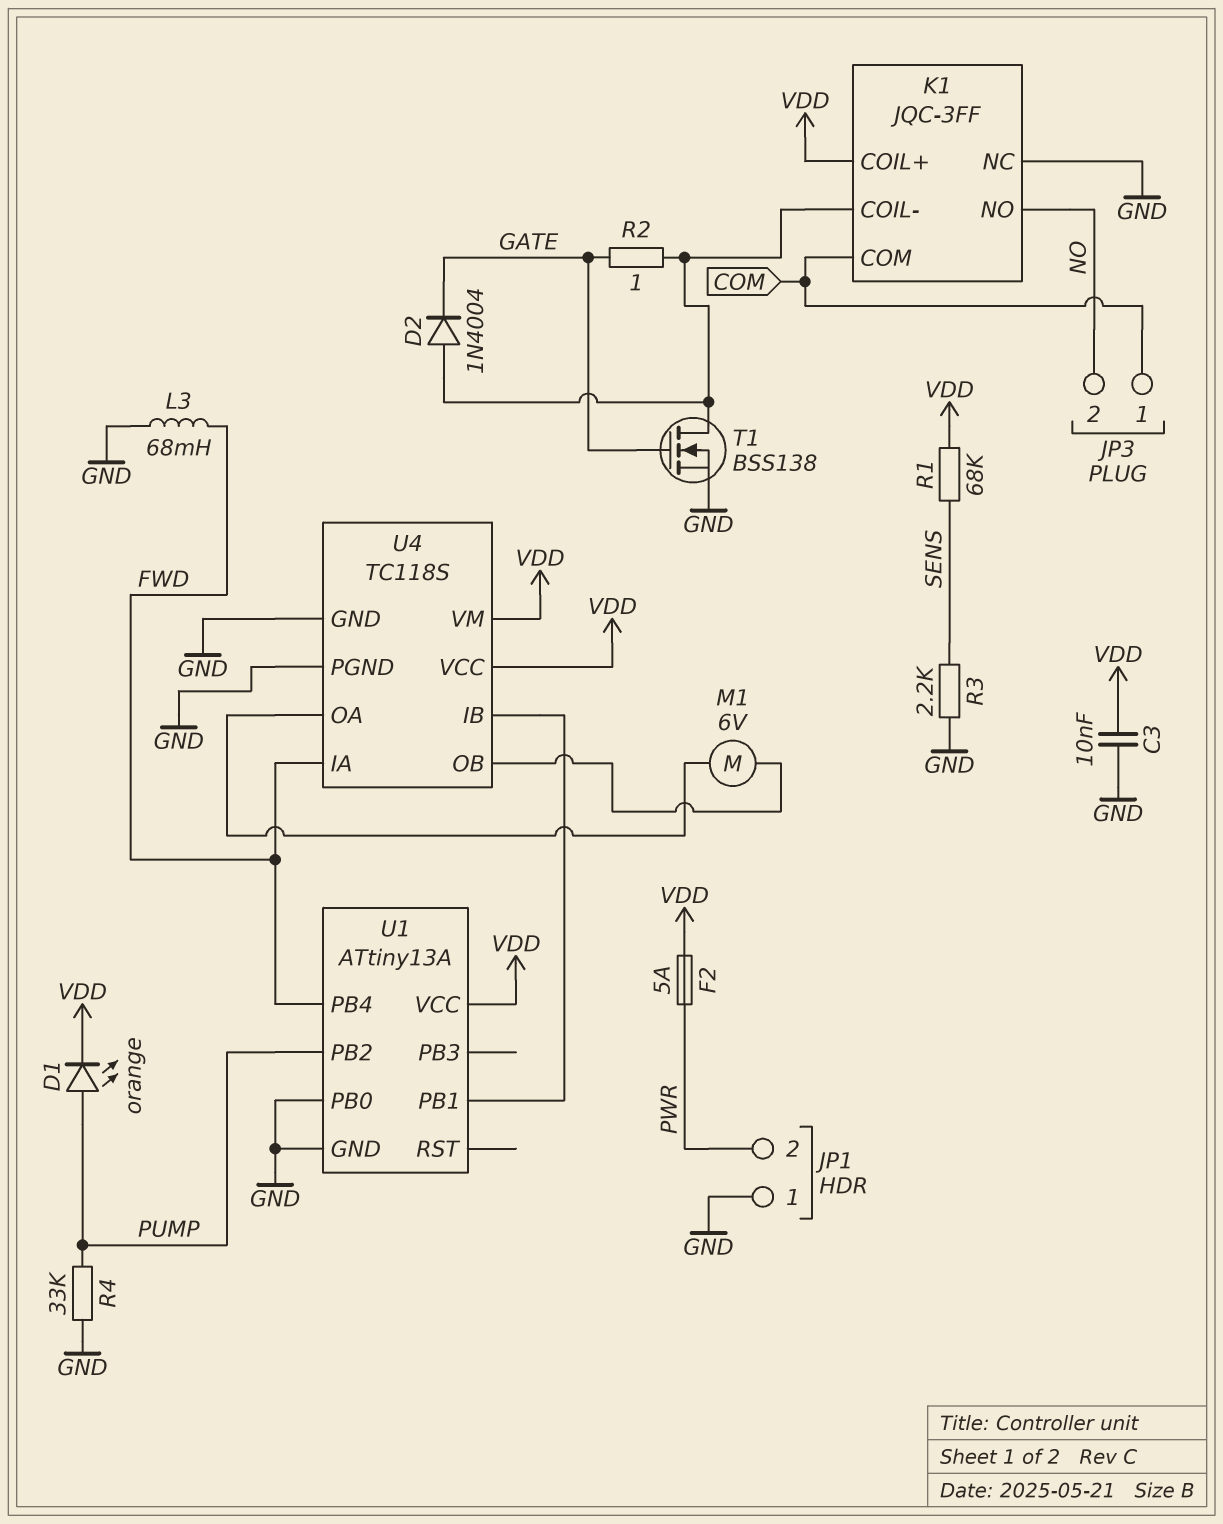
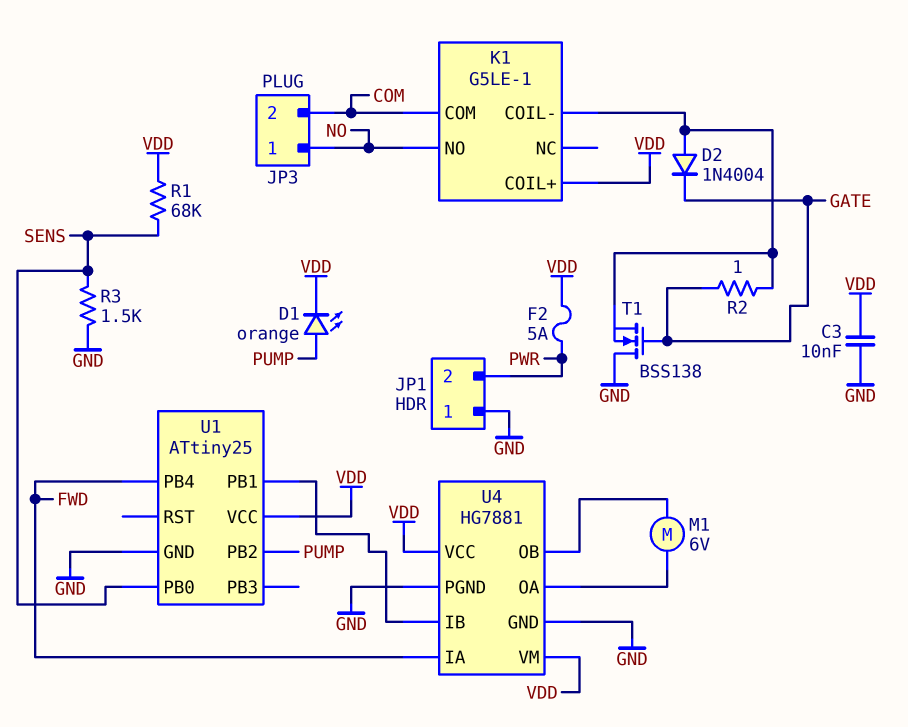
JP3 pin 1: COM -> NO
JP3 pin 2: NO -> COM
K1: JQC-3FF -> G5LE-1
K1 pin NC: GND -> none
L3: 68mH (FWD, GND) -> none
R3: 2.2k (GND, SENS) -> 1.5k (GND, SENS)
R4: 33k (GND, PUMP) -> none
T1: NMOS BSS138 (G GATE, D K1/COIL-, S GND) -> NMOS BSS138 (G GATE, D GND, S K1/COIL-)
U1: ATtiny13A -> ATtiny25
U1 pin PB0: GND -> SENS
U4: TC118S -> HG7881

